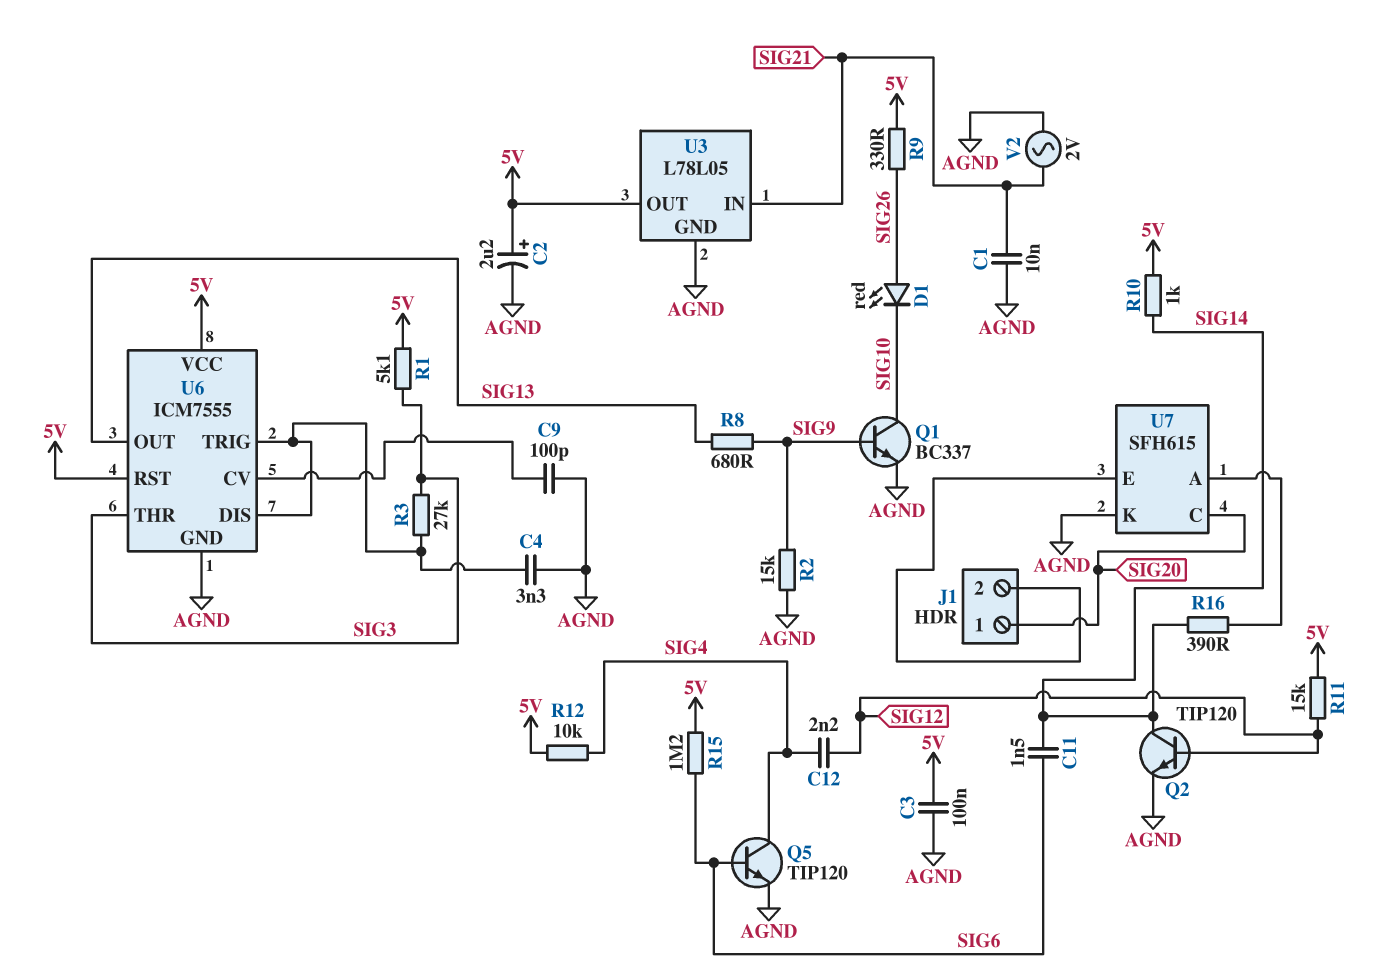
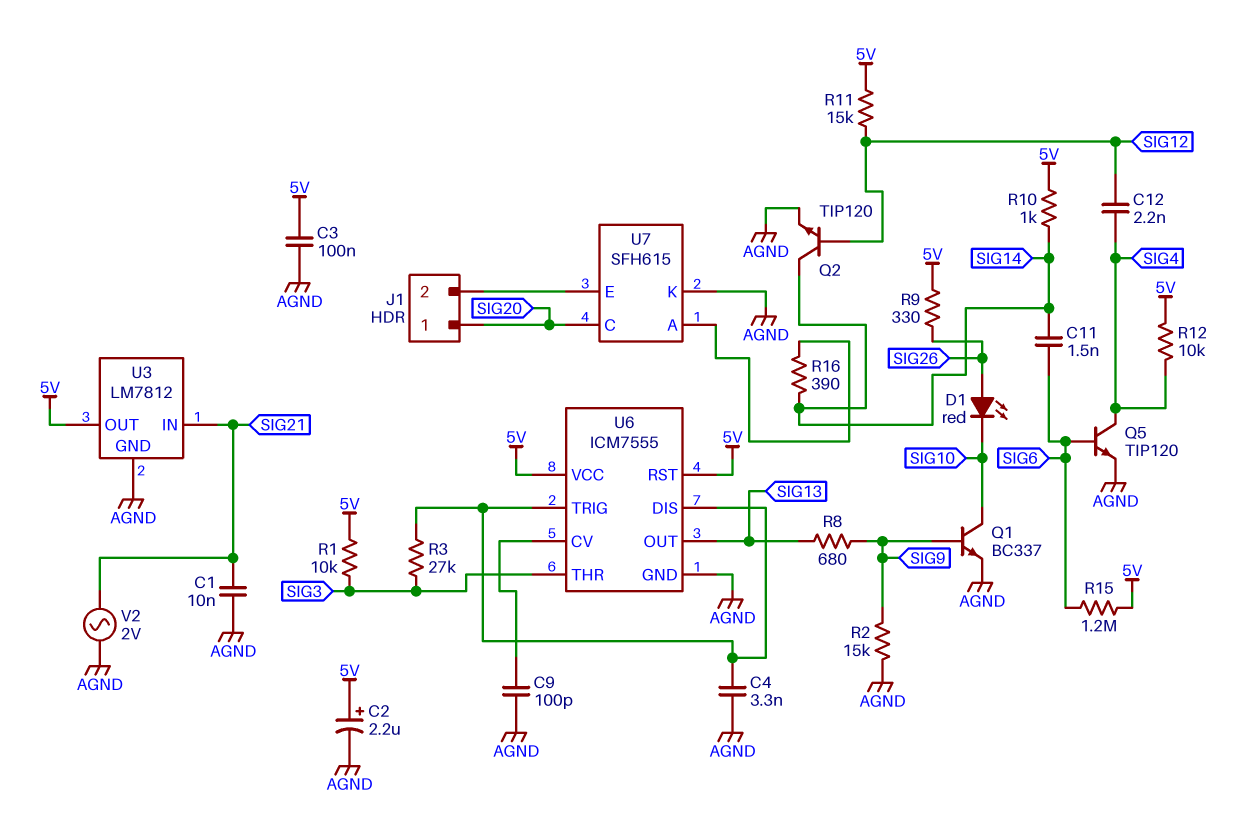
R1: 5.1k (5V, SIG3) -> 10k (5V, SIG3)
U3: L78L05 -> LM7812

